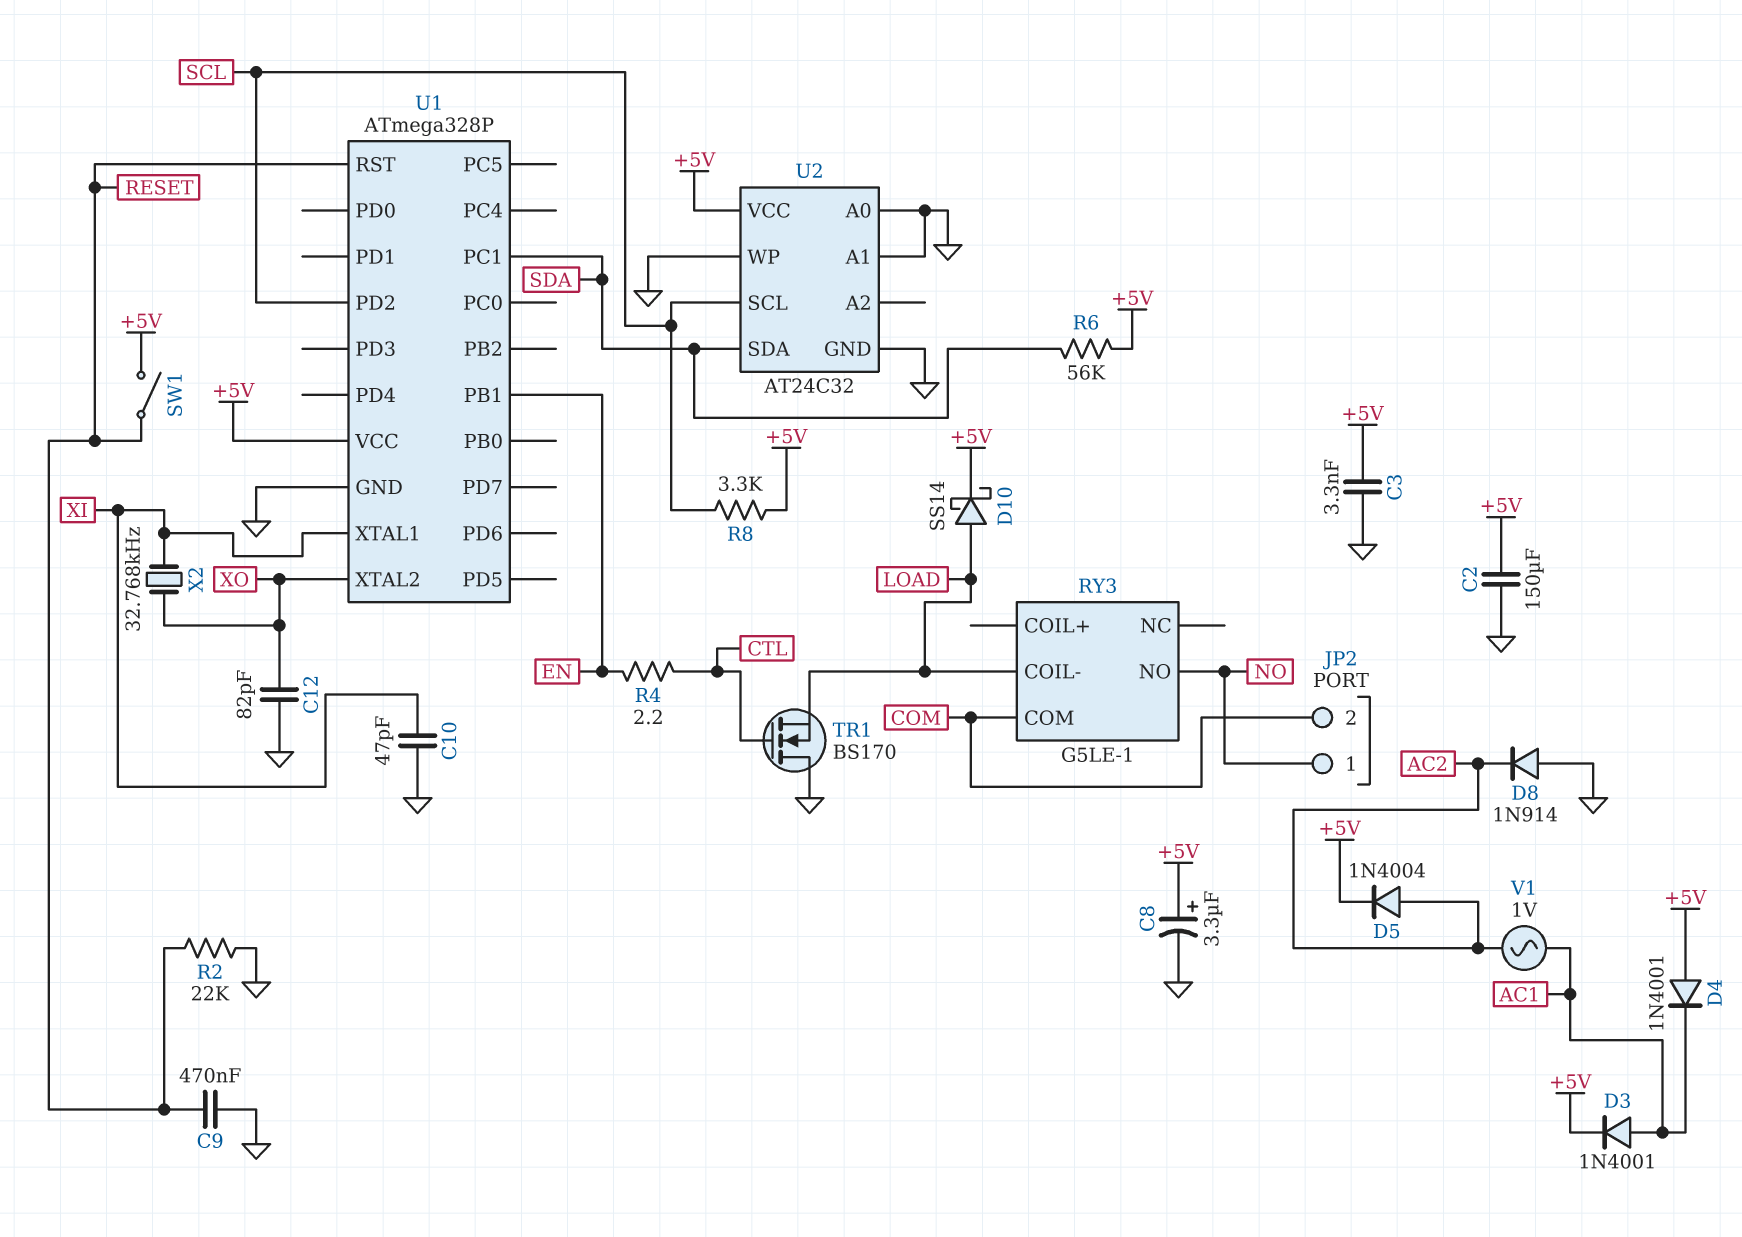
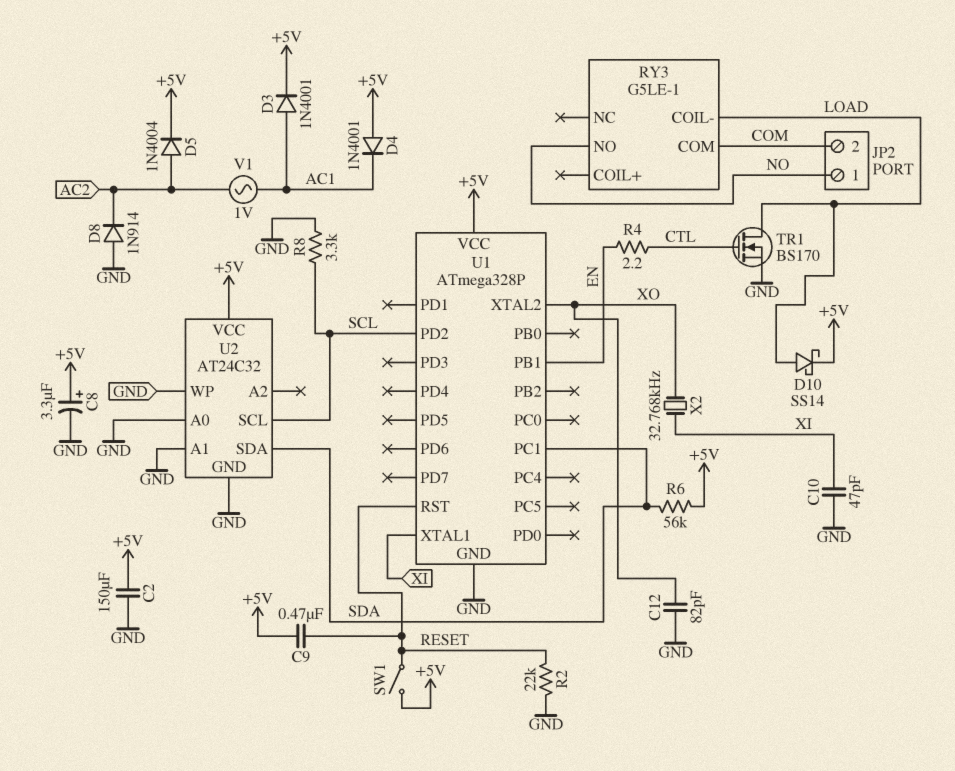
C3: 3.3nF (+5V, GND) -> none
C9: 470nF (GND, RESET) -> 470nF (+5V, RESET)
R8: 3.3k (+5V, SCL) -> 3.3k (GND, SCL)
TR1: NMOS BS170 (G CTL, D GND, S LOAD) -> NMOS BS170 (G CTL, D LOAD, S GND)

